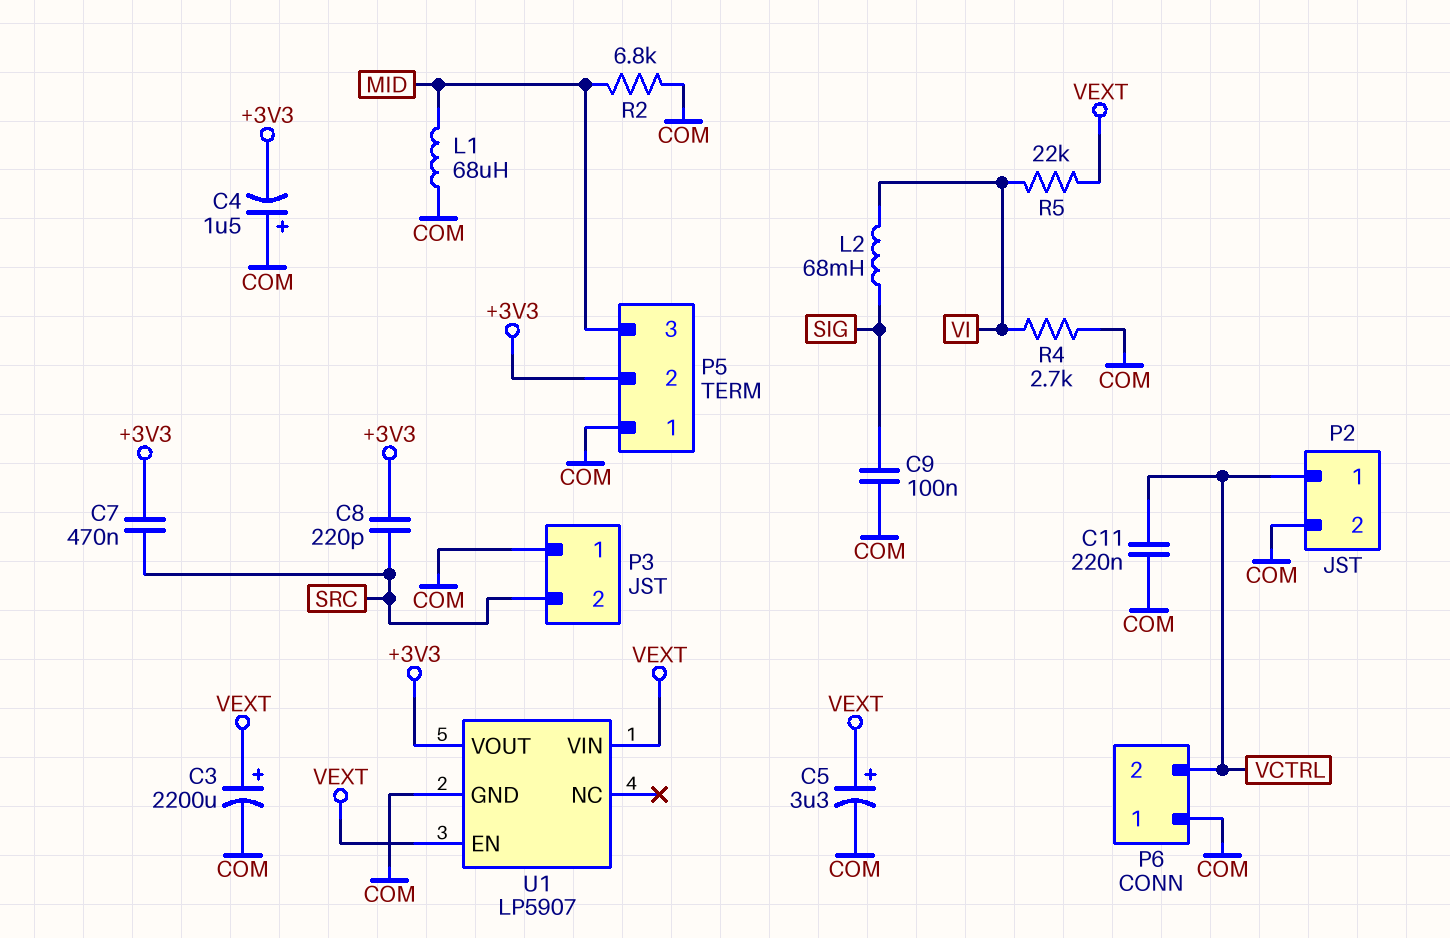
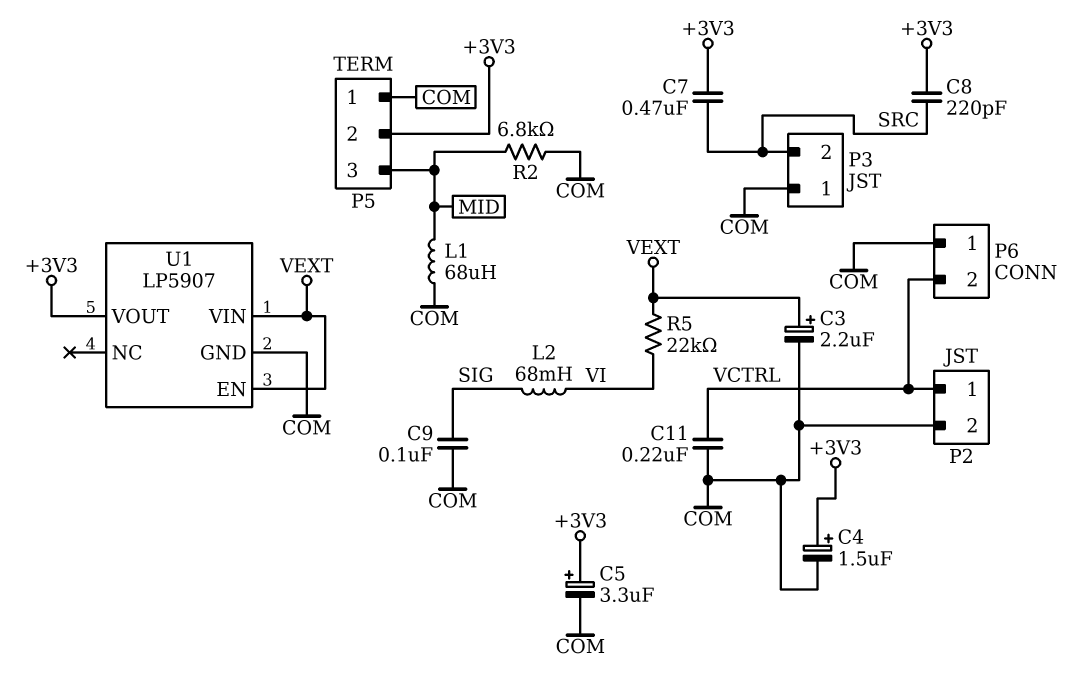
C3: 2200uF (plus VEXT, minus COM) -> 2.2uF (plus VEXT, minus COM)
C4: 1.5uF (plus COM, minus +3V3) -> 1.5uF (plus +3V3, minus COM)
C5: 3.3uF (plus VEXT, minus COM) -> 3.3uF (plus +3V3, minus COM)
R4: 2.7k (COM, VI) -> none

